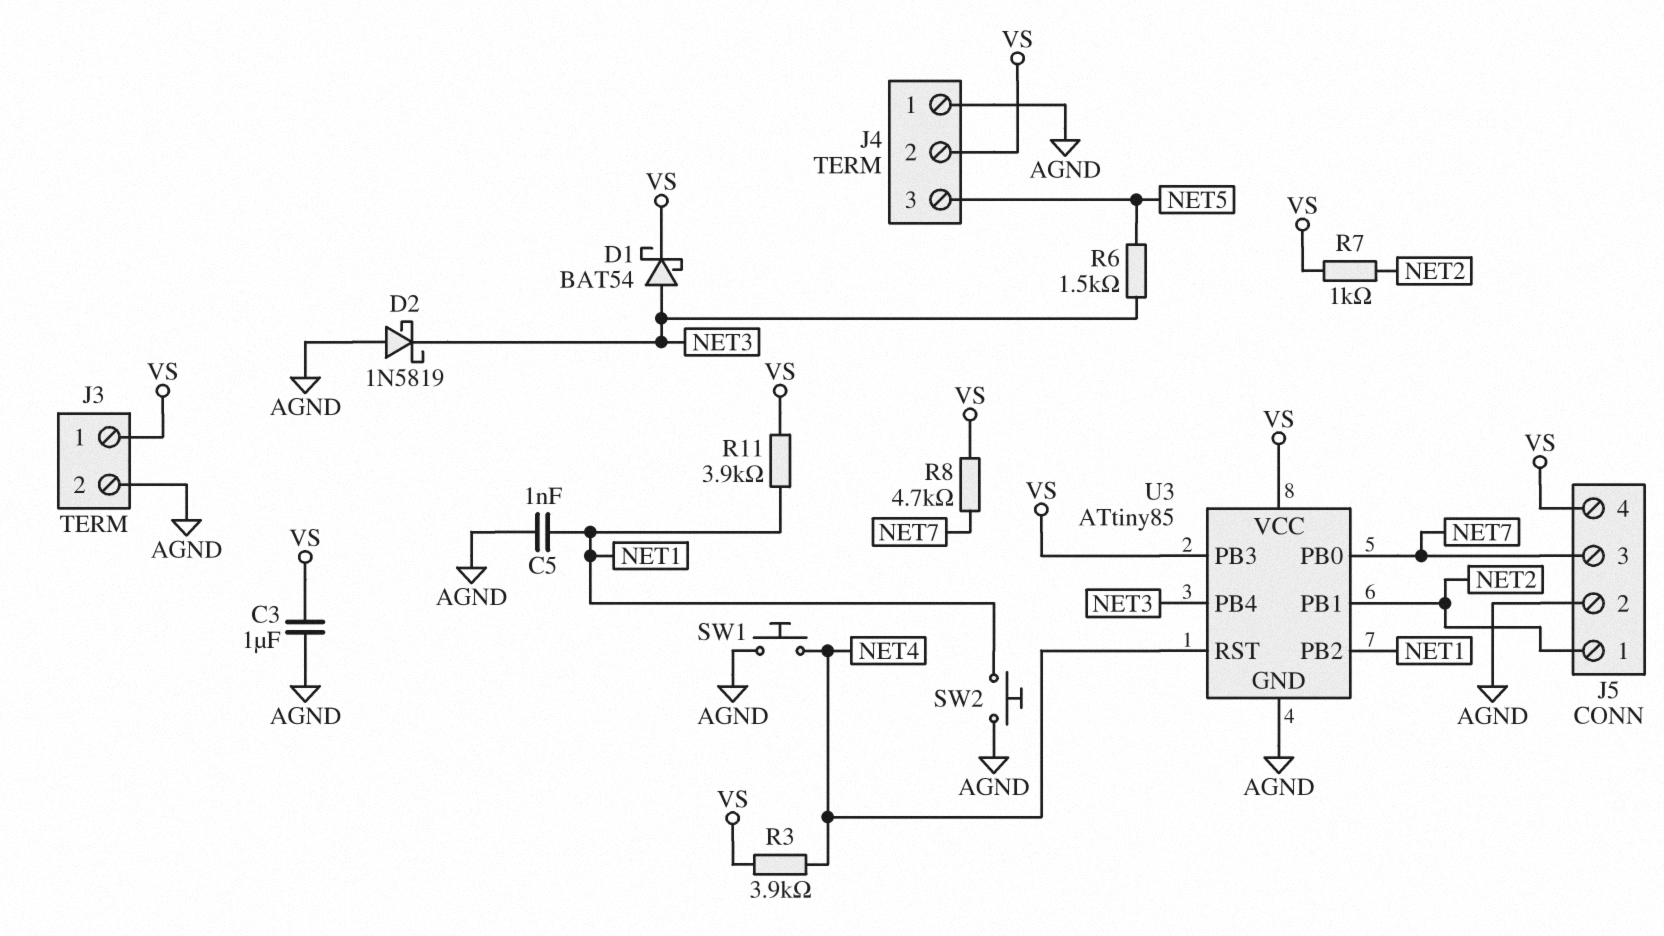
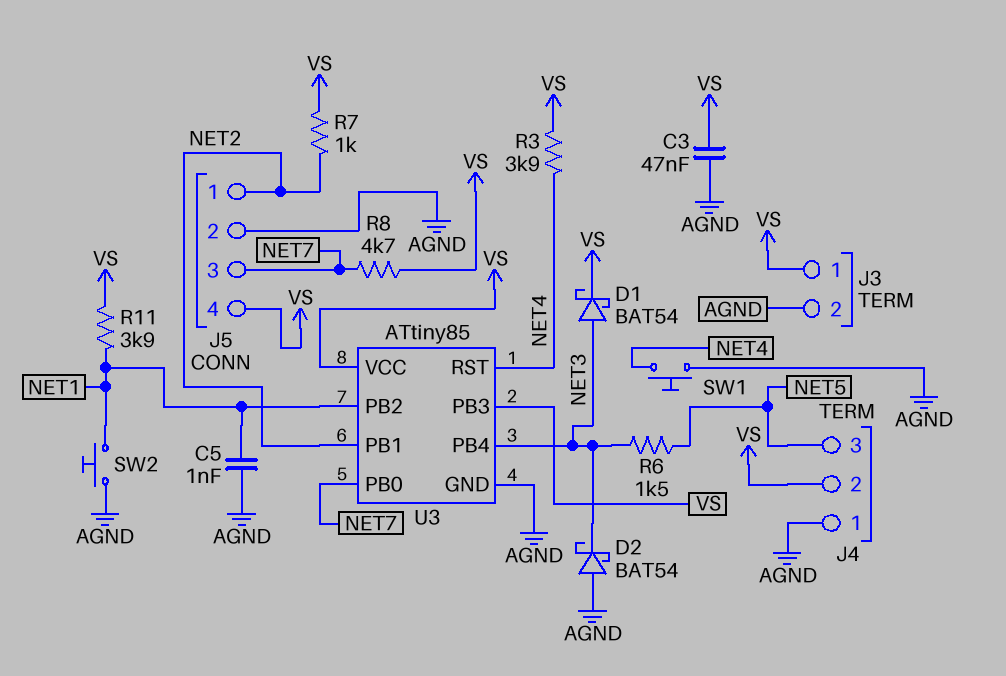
C3: 1uF (AGND, VS) -> 47nF (AGND, VS)
D2: schottky 1N5819 (A AGND, K NET3) -> schottky BAT54 (A AGND, K NET3)

